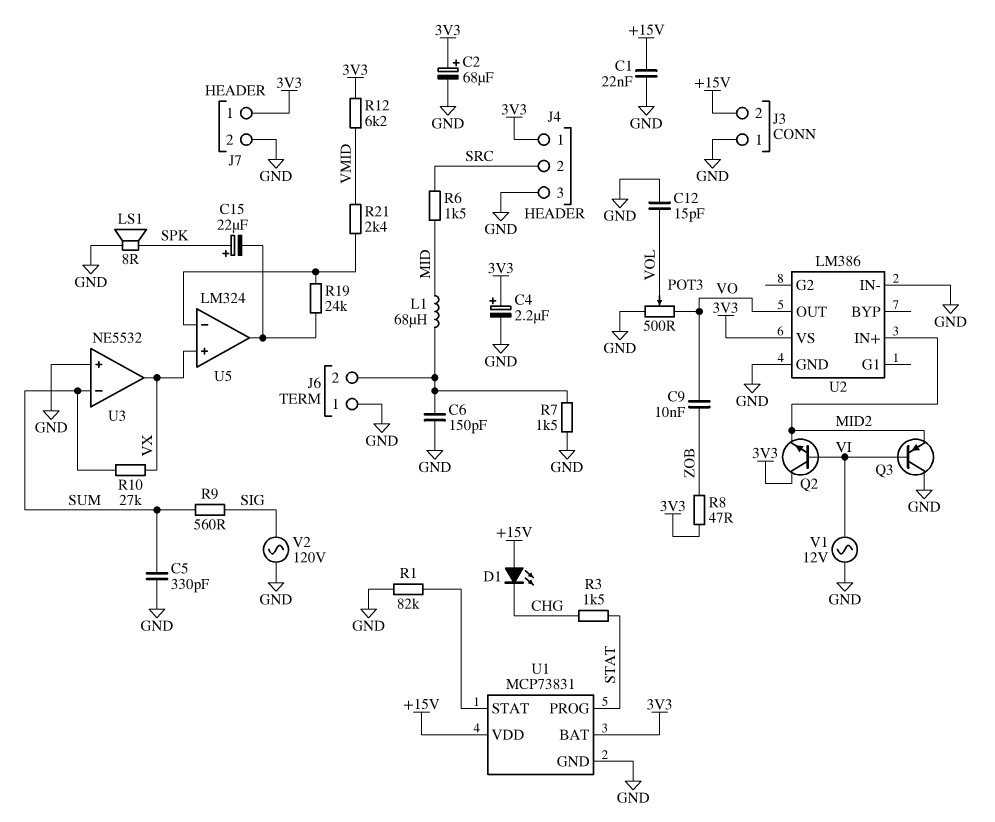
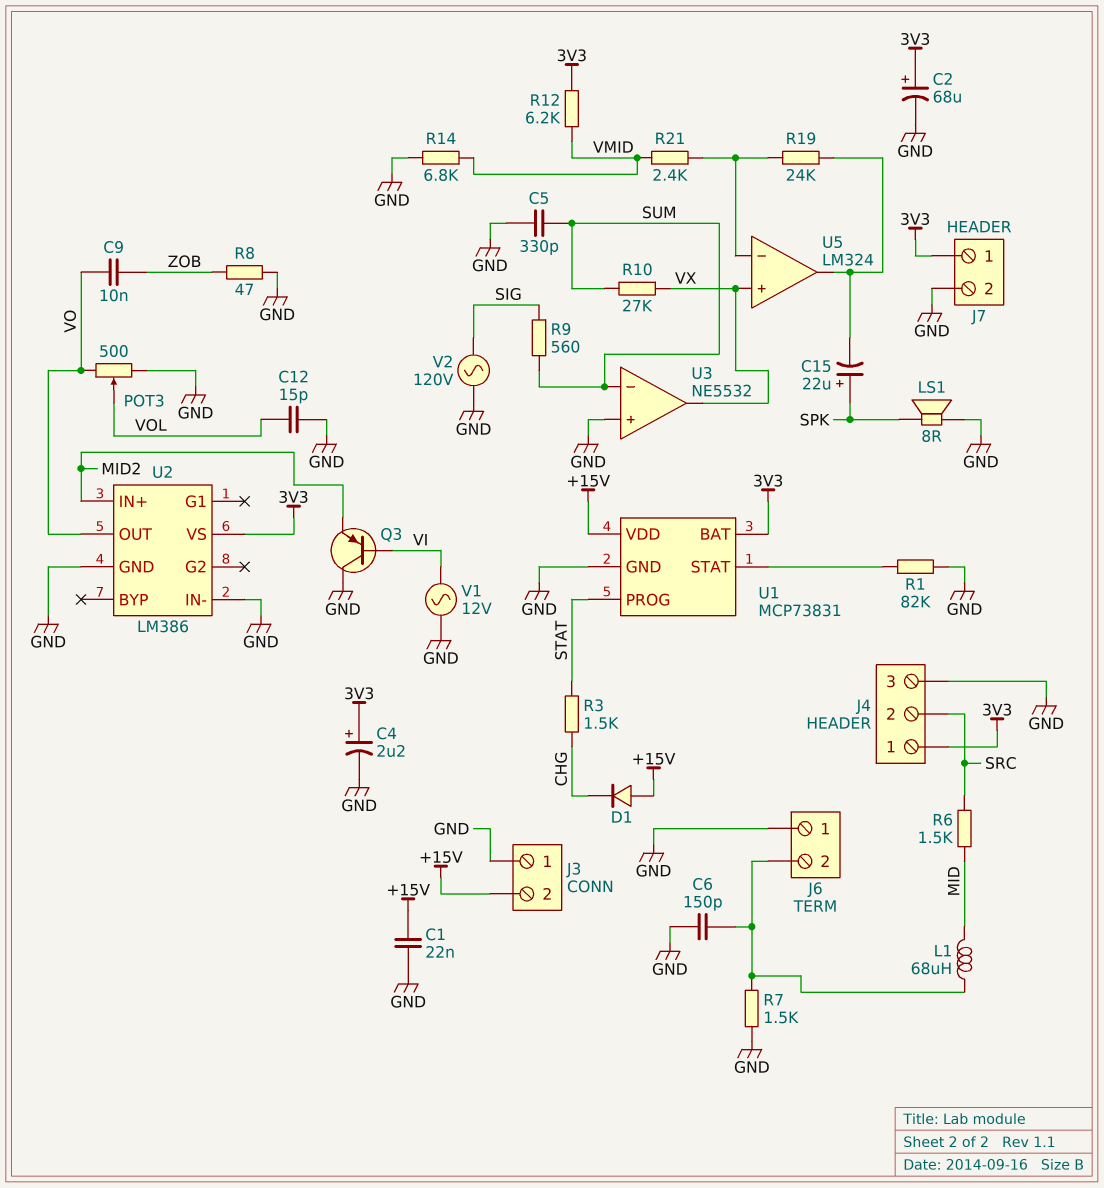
D1: LED (A +15V, K CHG) -> diode (A +15V, K CHG)
Q2: NPN (B VI, C 3V3, E MID2) -> none
R8: 47 (3V3, ZOB) -> 47 (GND, ZOB)
R14: none -> 6.8k (GND, VMID)

